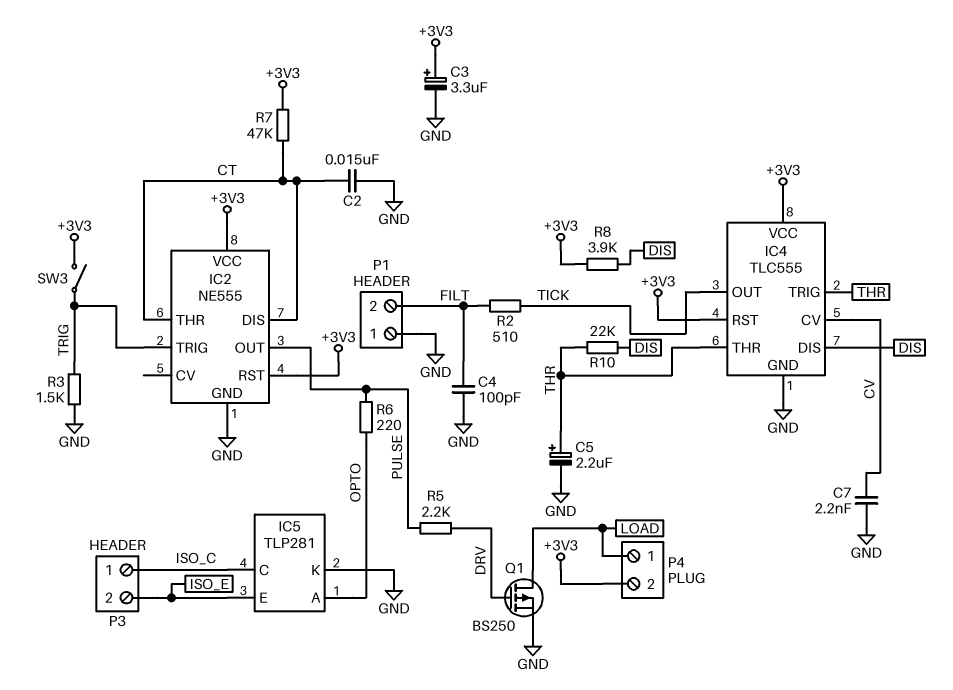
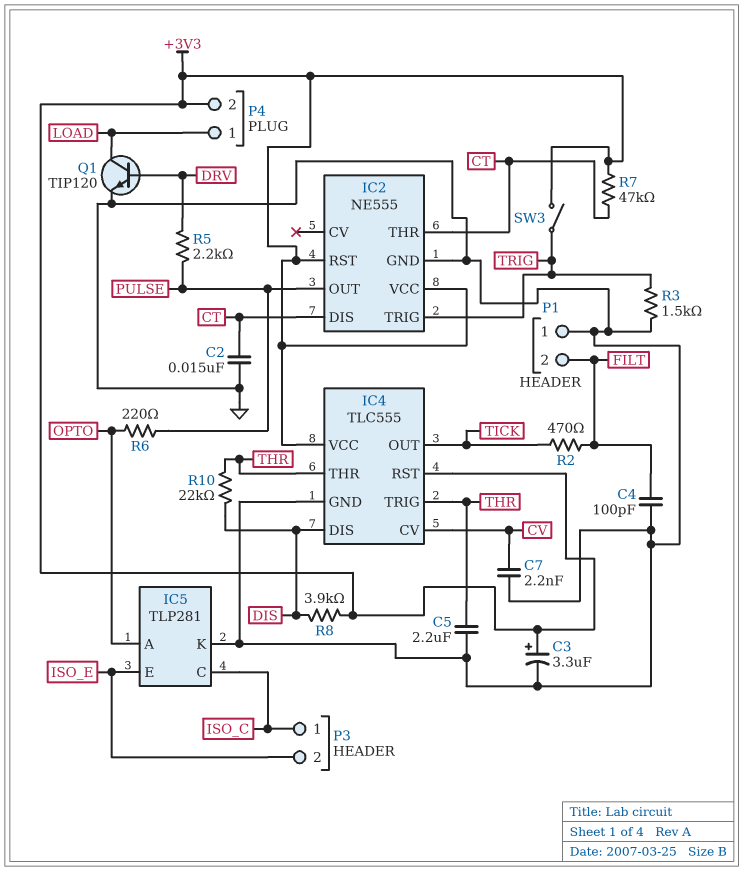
C5: 2.2uF (plus THR, minus GND) -> 2.2uF (GND, THR)
Q1: PMOS BS250 (G DRV, D LOAD, S GND) -> NPN TIP120 (B DRV, C LOAD, E GND)
R2: 510 (FILT, TICK) -> 470 (FILT, TICK)

